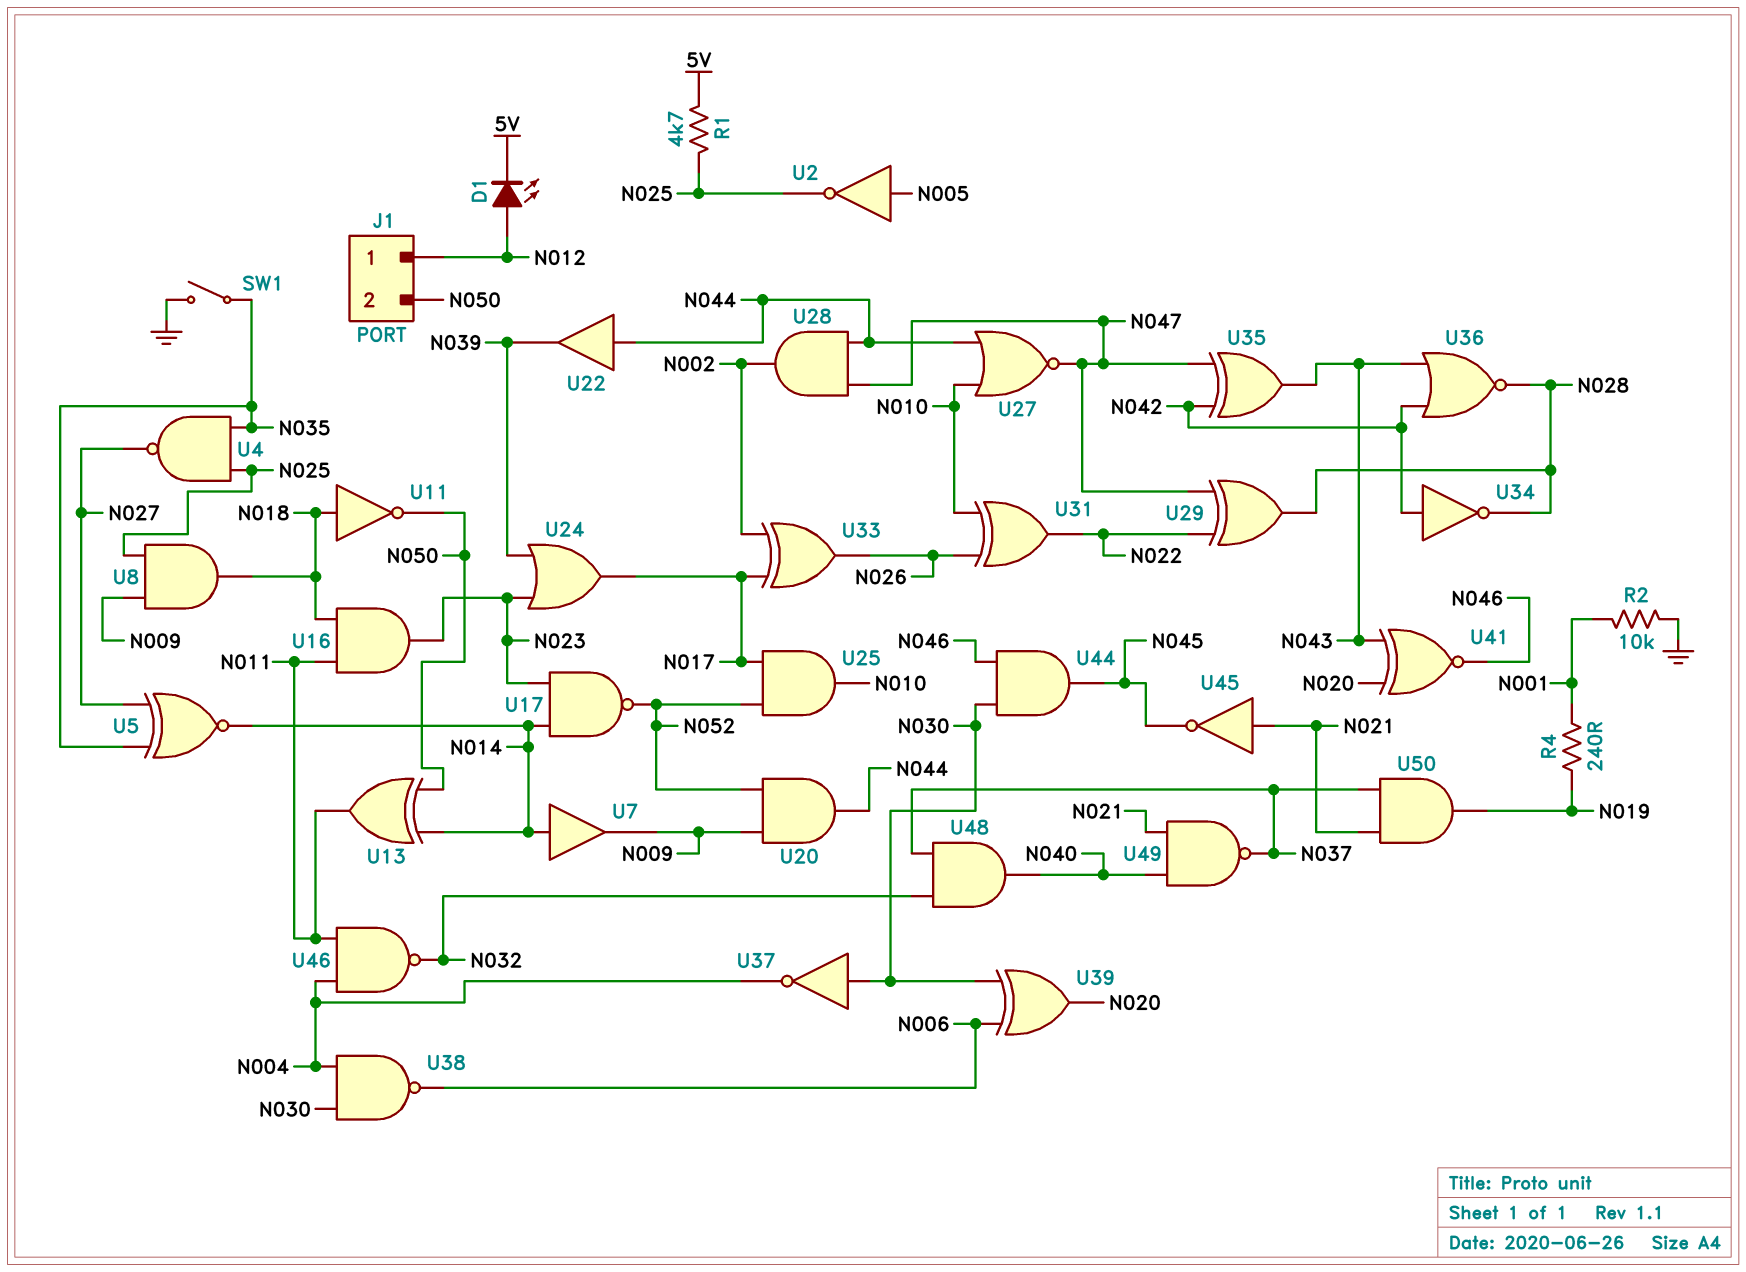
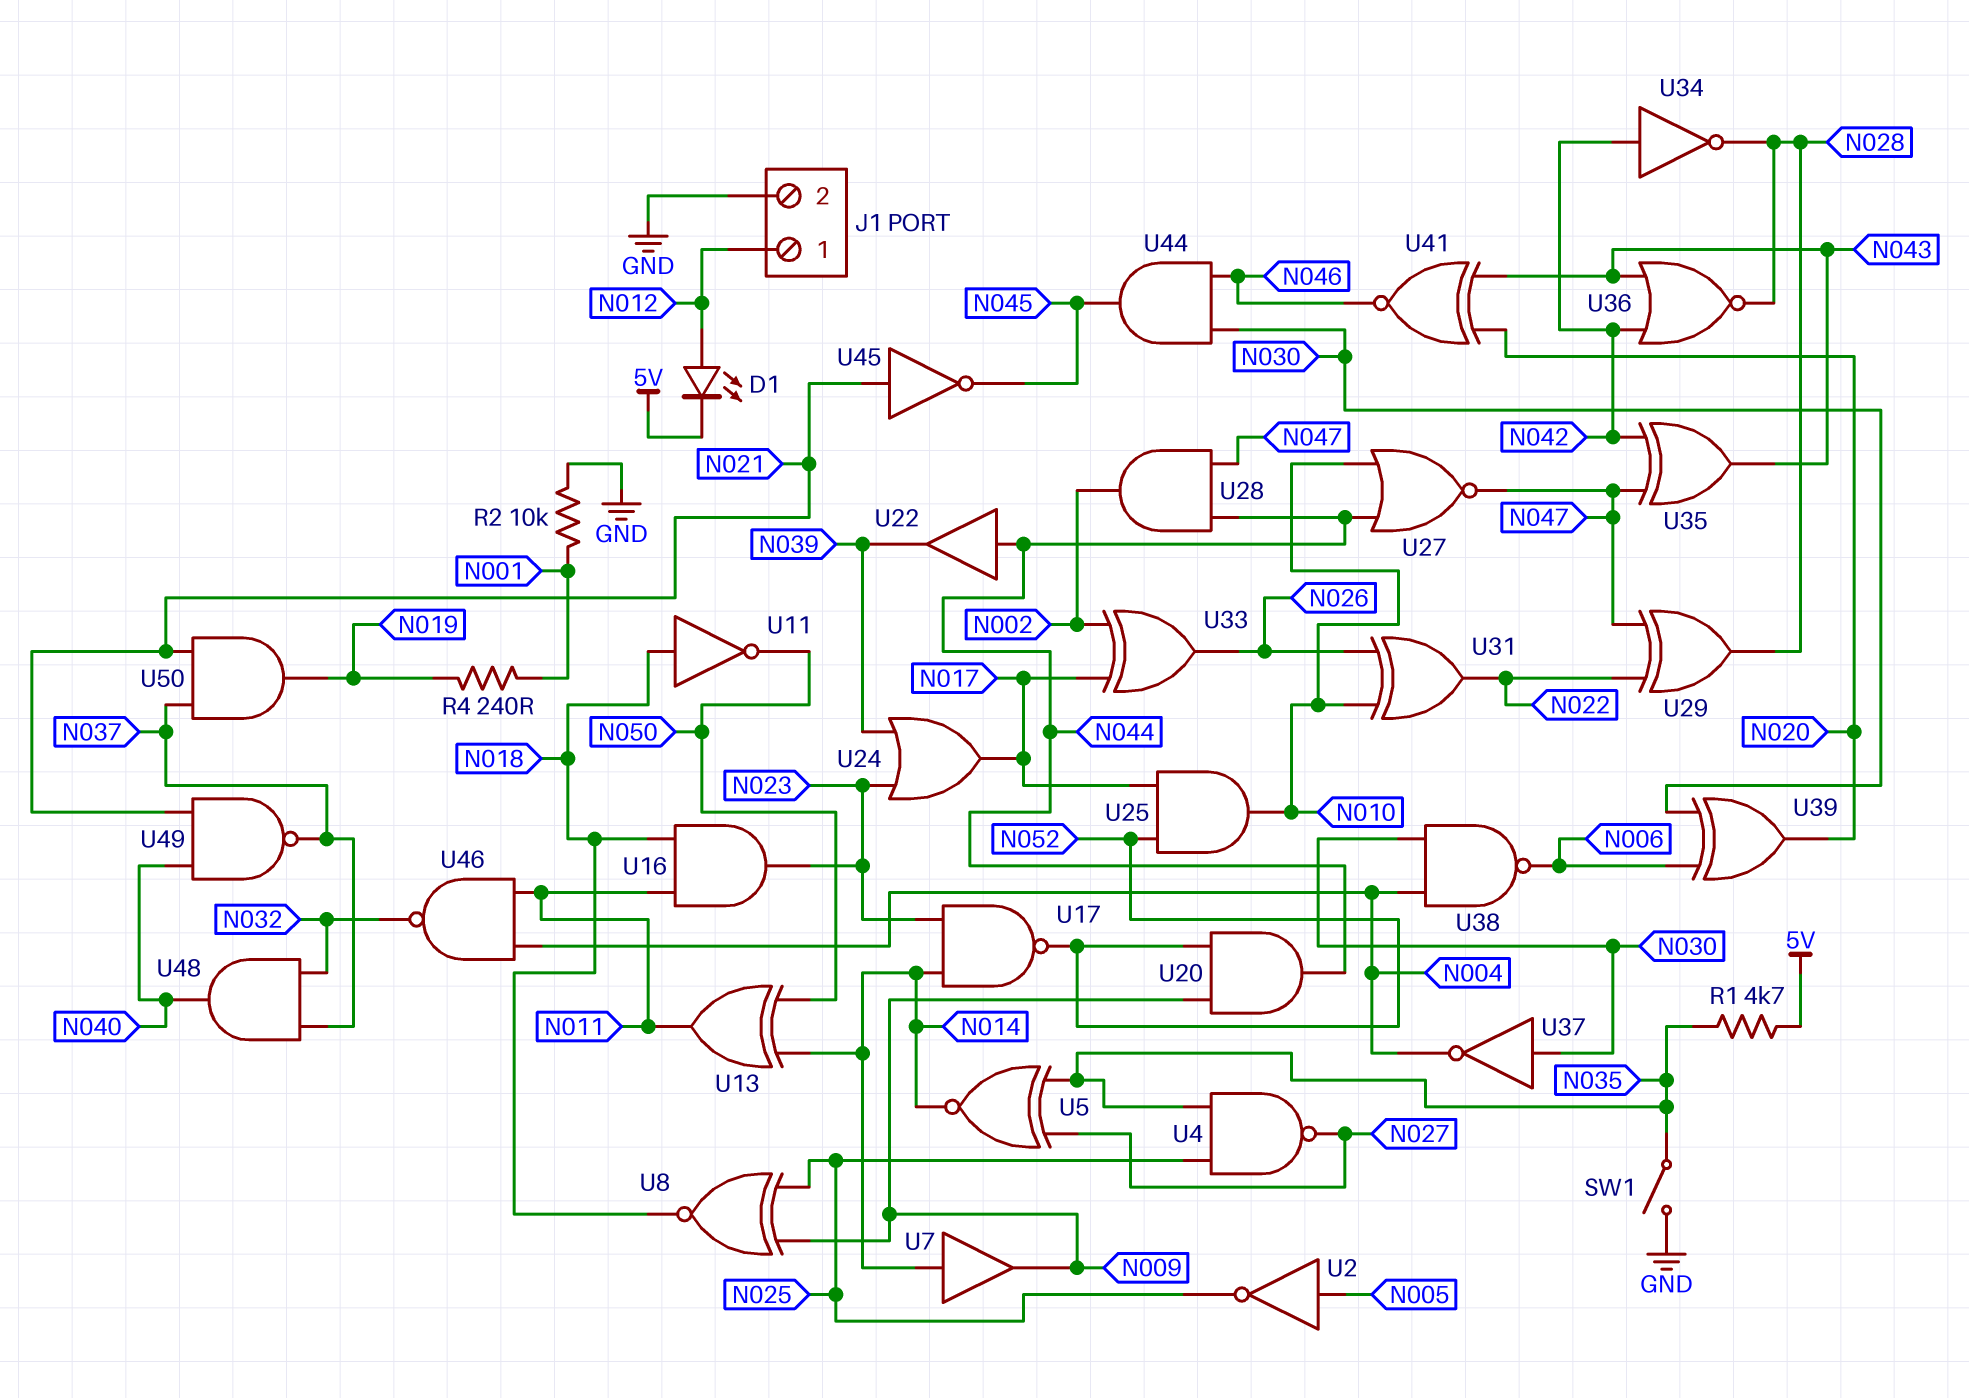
J1 pin 2: N050 -> GND
R1: 4.7k (5V, N025) -> 4.7k (5V, N035)
U8: AND (in N009, in N025, out N018) -> XNOR (in N009, in N025, out N018)

